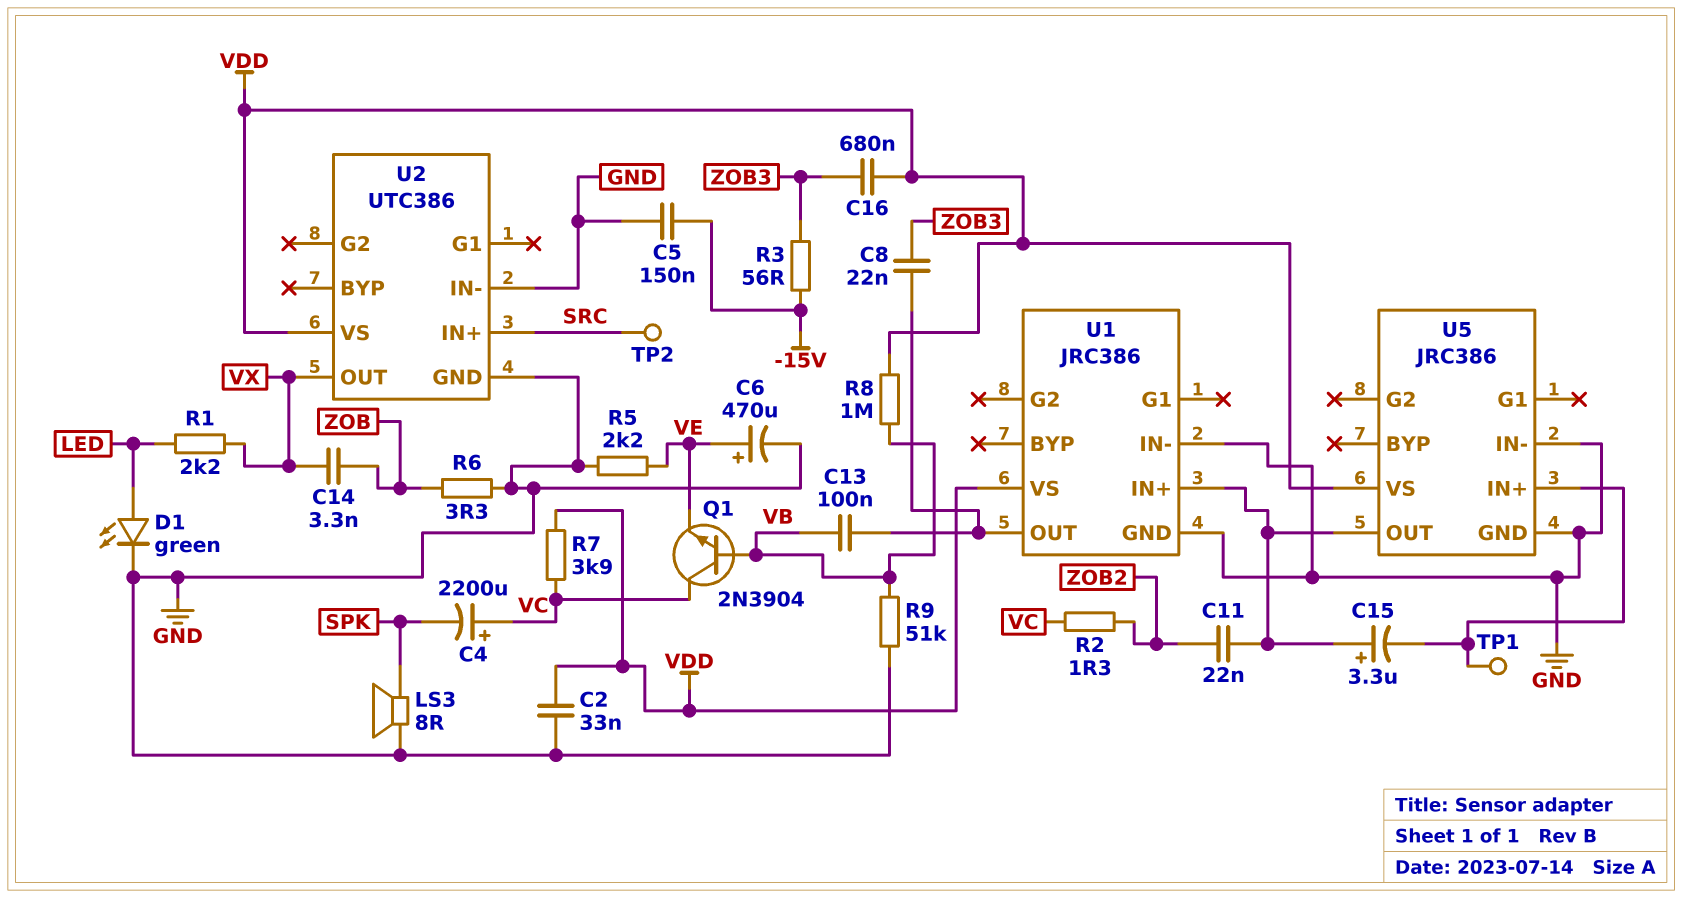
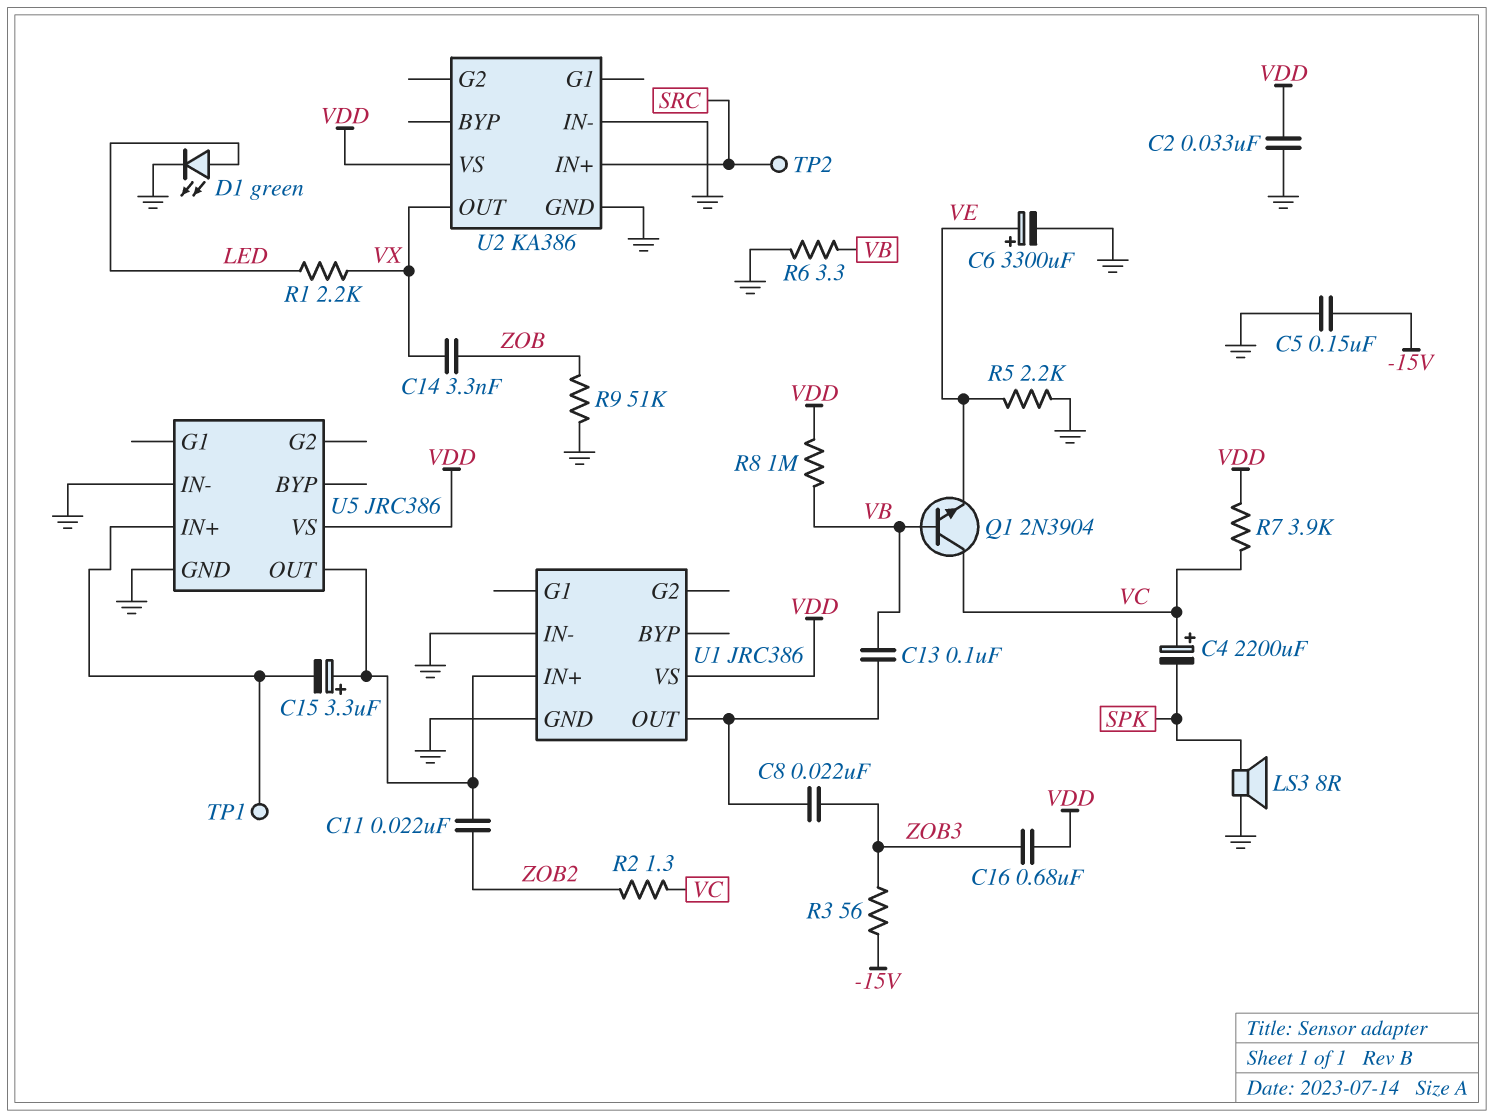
C6: 470uF (plus VE, minus GND) -> 3300uF (plus VE, minus GND)
R6: 3.3 (GND, ZOB) -> 3.3 (GND, VB)
R9: 51k (GND, VB) -> 51k (GND, ZOB)
U2: UTC386 -> KA386

